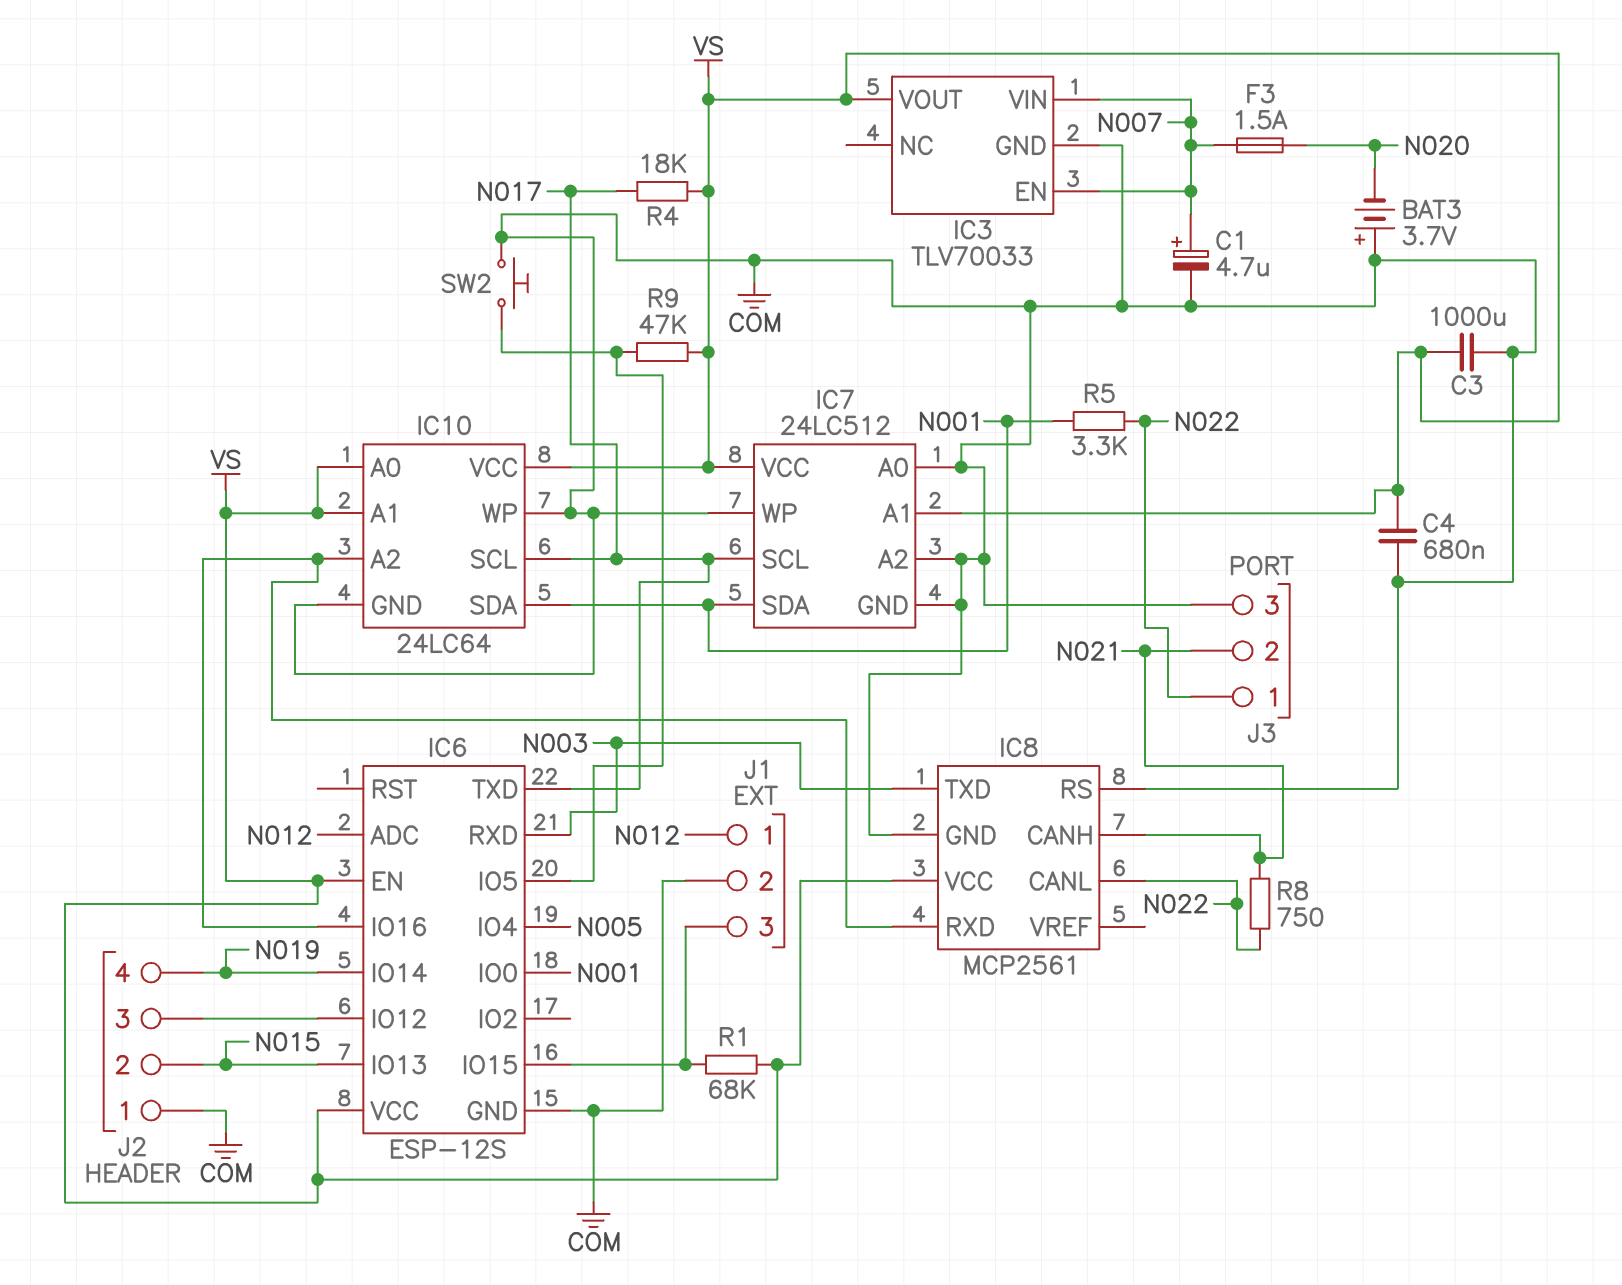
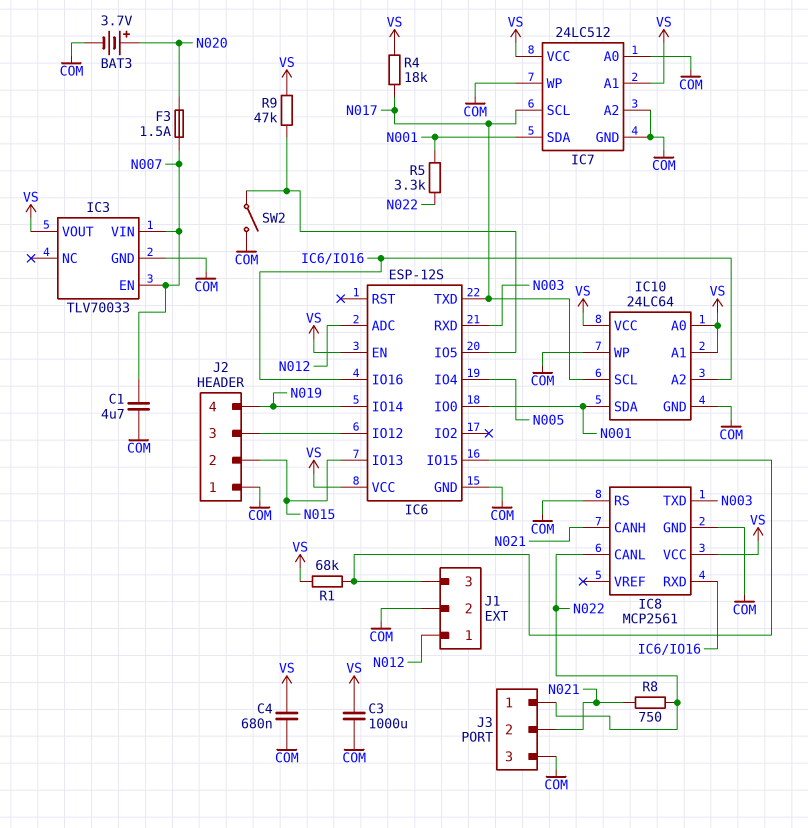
BAT3: 3.7V (plus COM, minus N020) -> 3.7V (plus N020, minus COM)
C1: 4.7uF (plus N007, minus COM) -> 4.7uF (COM, N007)
SW2: button (COM, IC6/IO5) -> switch (COM, IC6/IO5)

